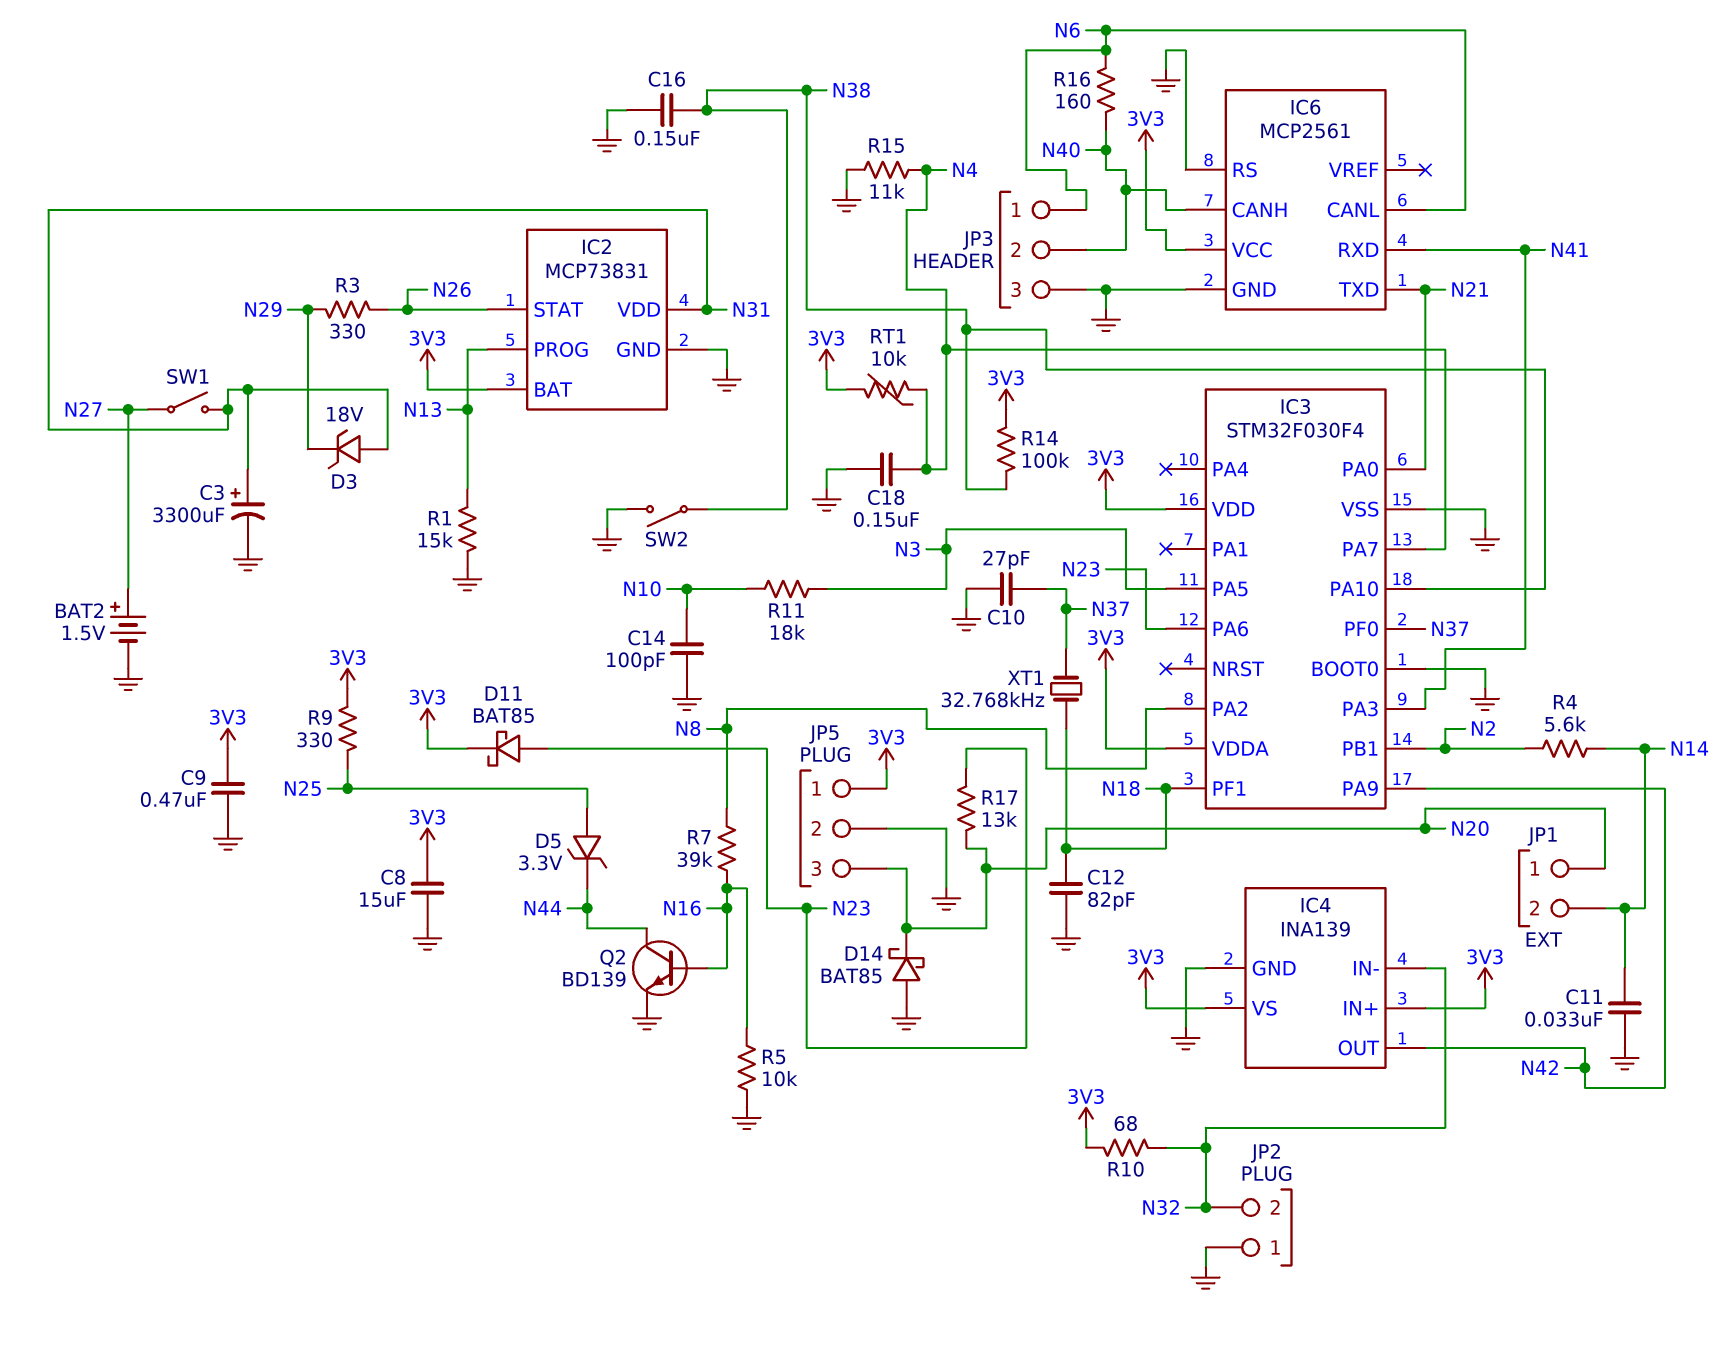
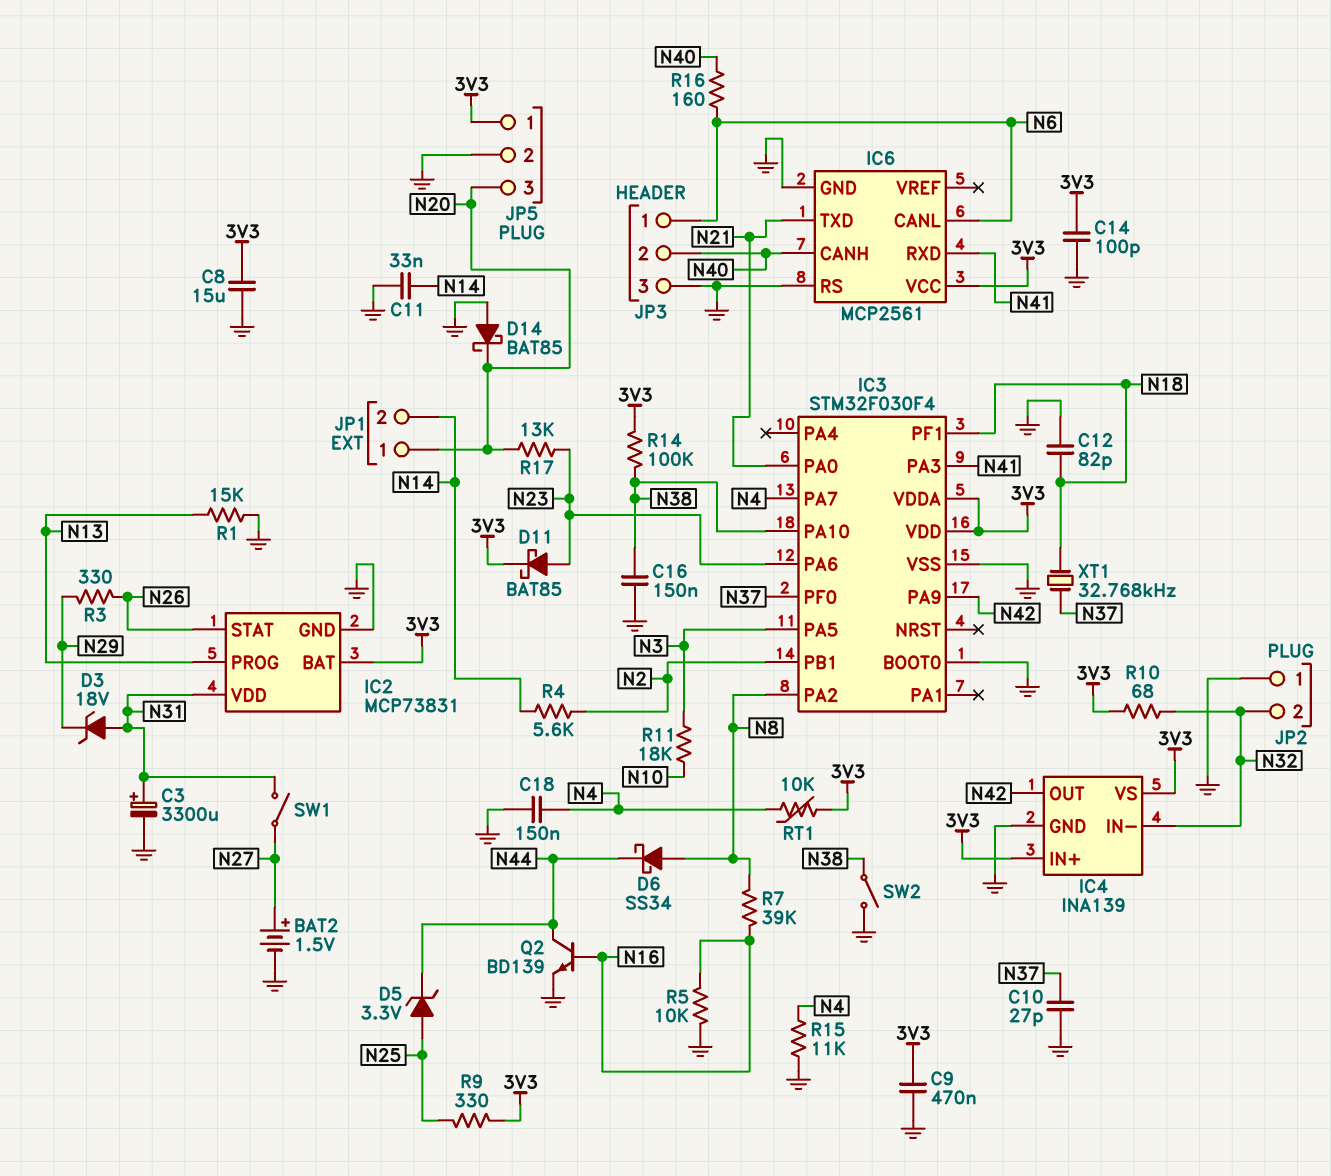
C14: 100pF (GND, N10) -> 100pF (3V3, GND)
D6: none -> schottky SS34 (A N8, K N44)

